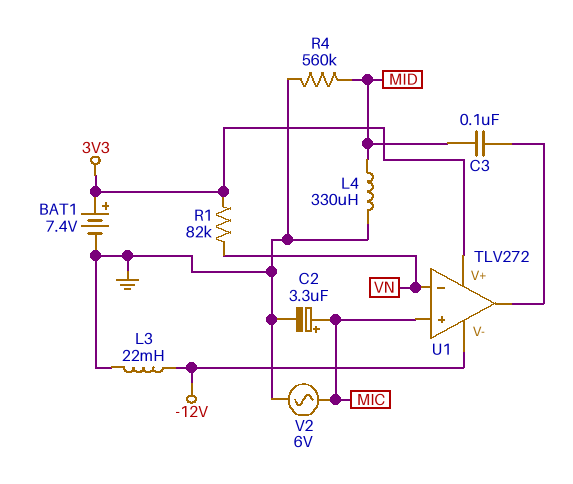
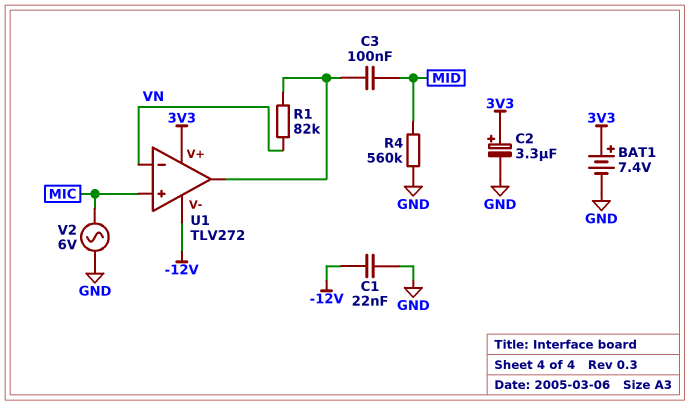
C1: none -> 22nF (-12V, GND)
C2: 3.3uF (plus MIC, minus GND) -> 3.3uF (plus 3V3, minus GND)
L3: 22mH (-12V, GND) -> none
L4: 330uH (GND, MID) -> none
R1: 82k (3V3, VN) -> 82k (U1/out, VN)

